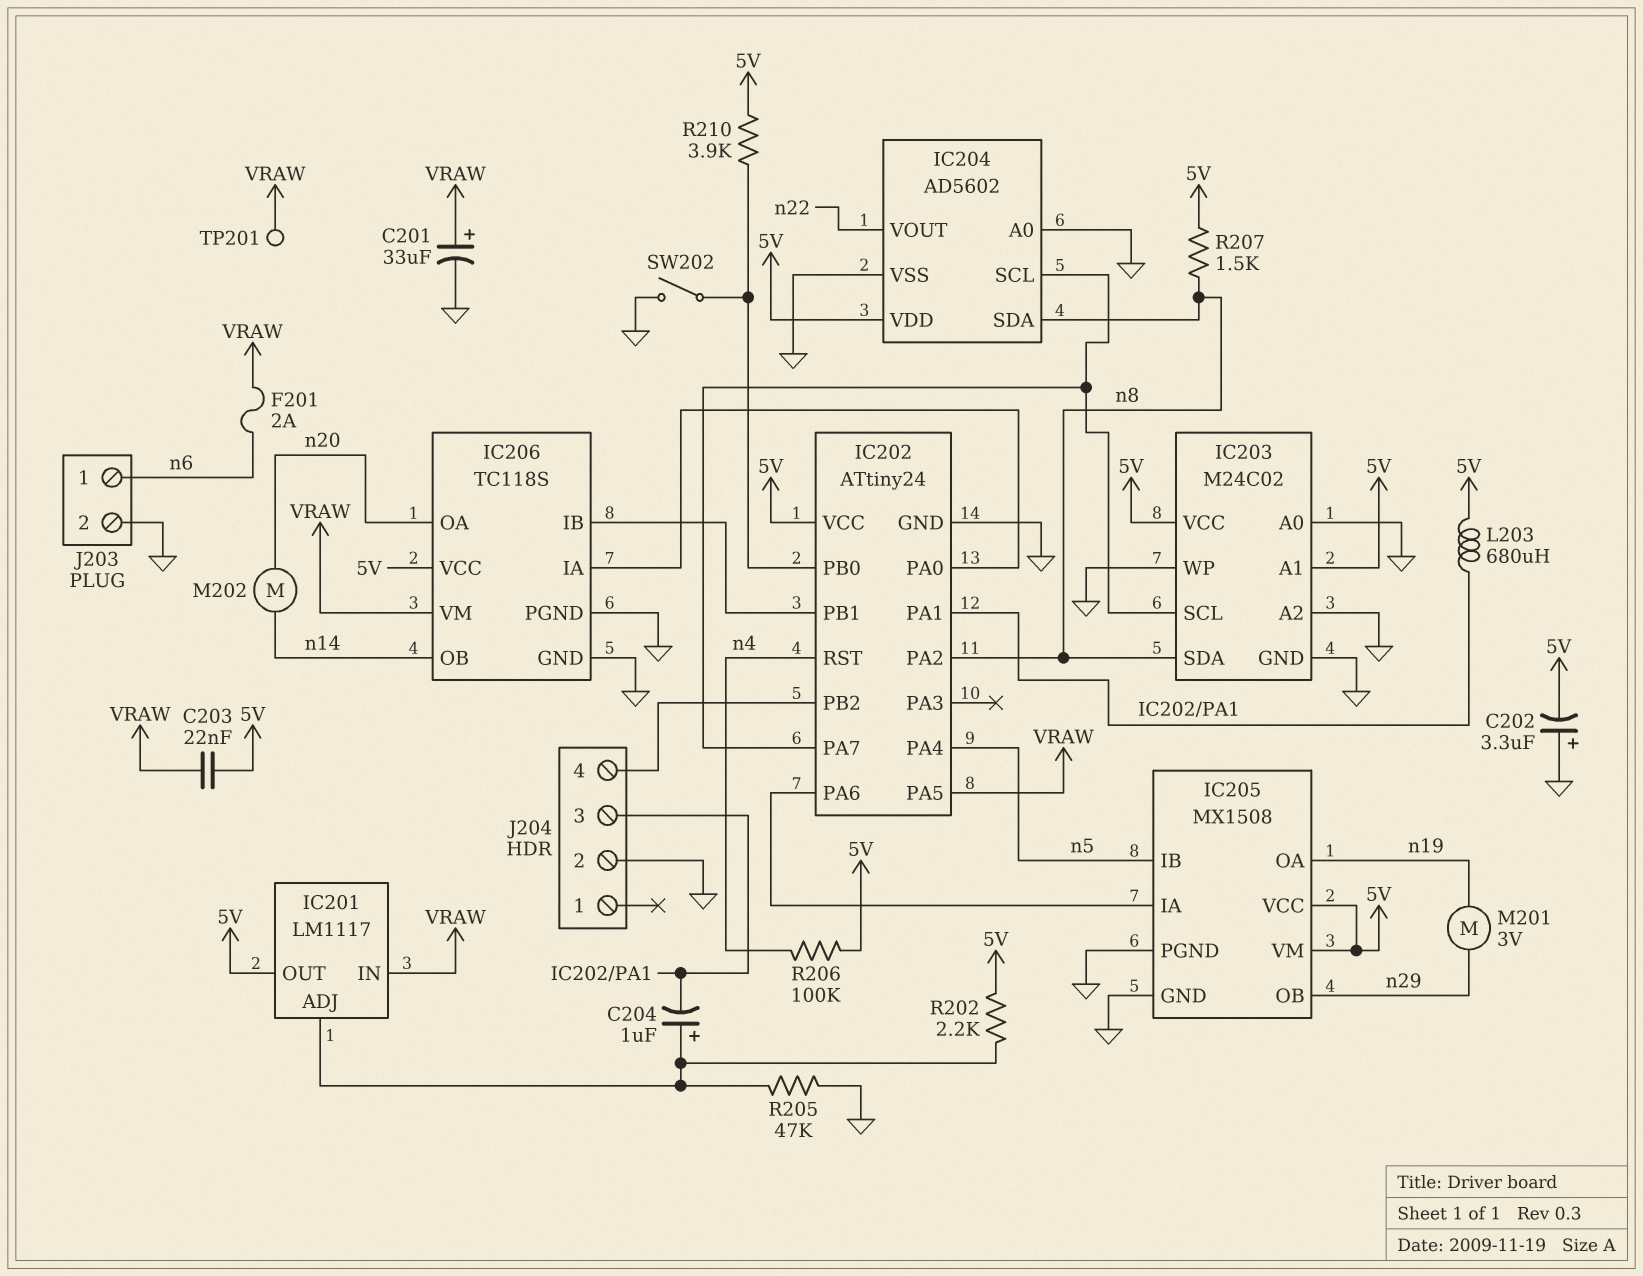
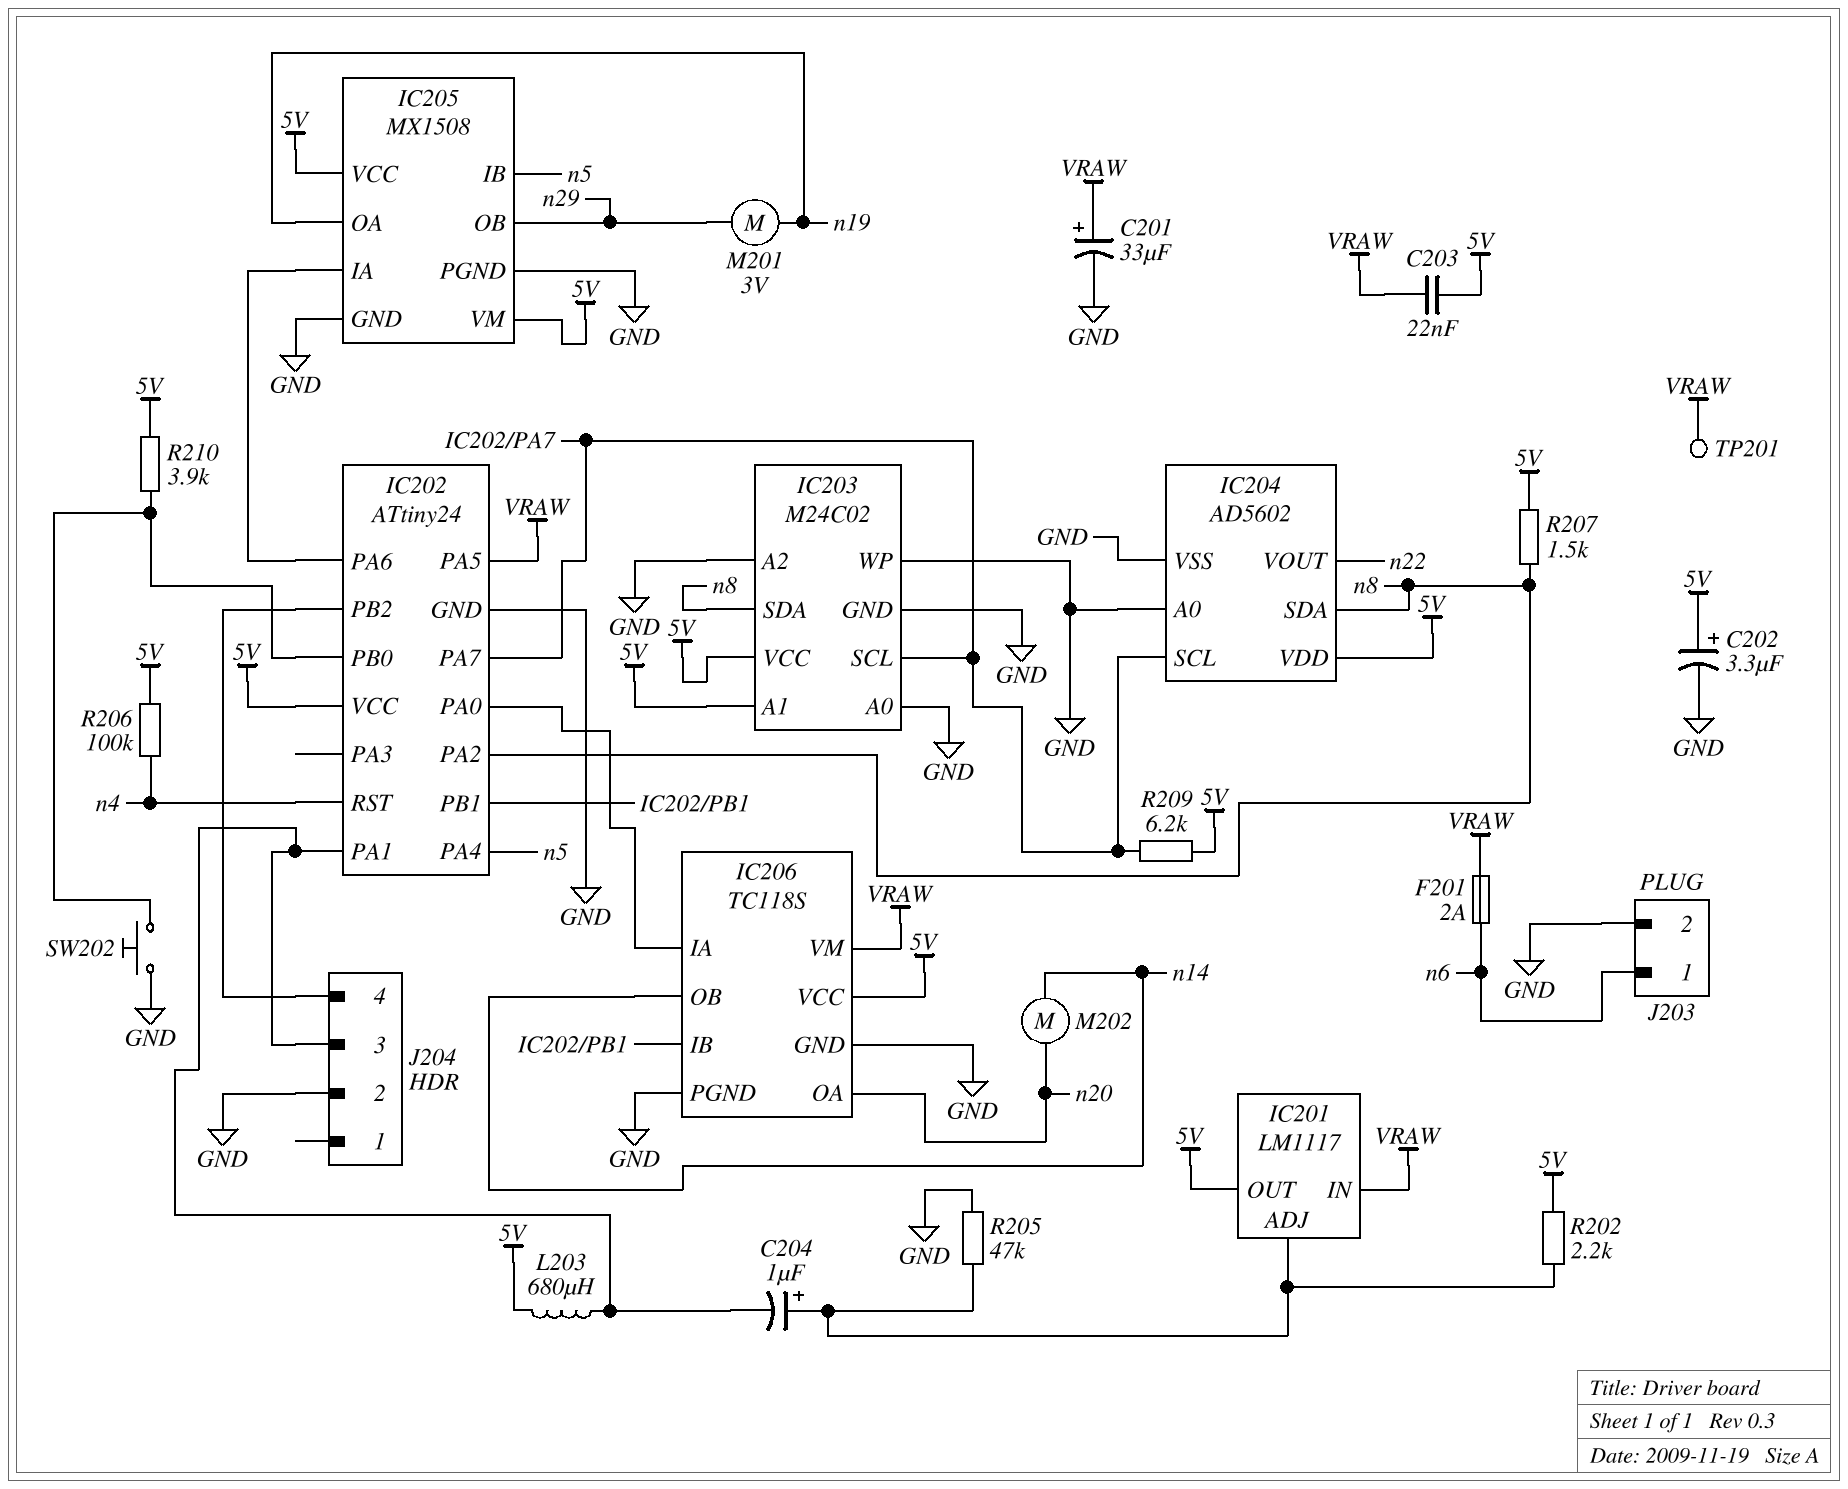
C202: 3.3uF (plus GND, minus 5V) -> 3.3uF (plus 5V, minus GND)
R209: none -> 6.2k (5V, IC202/PA7)
SW202: switch (GND, IC202/PB0) -> button (GND, IC202/PB0)

